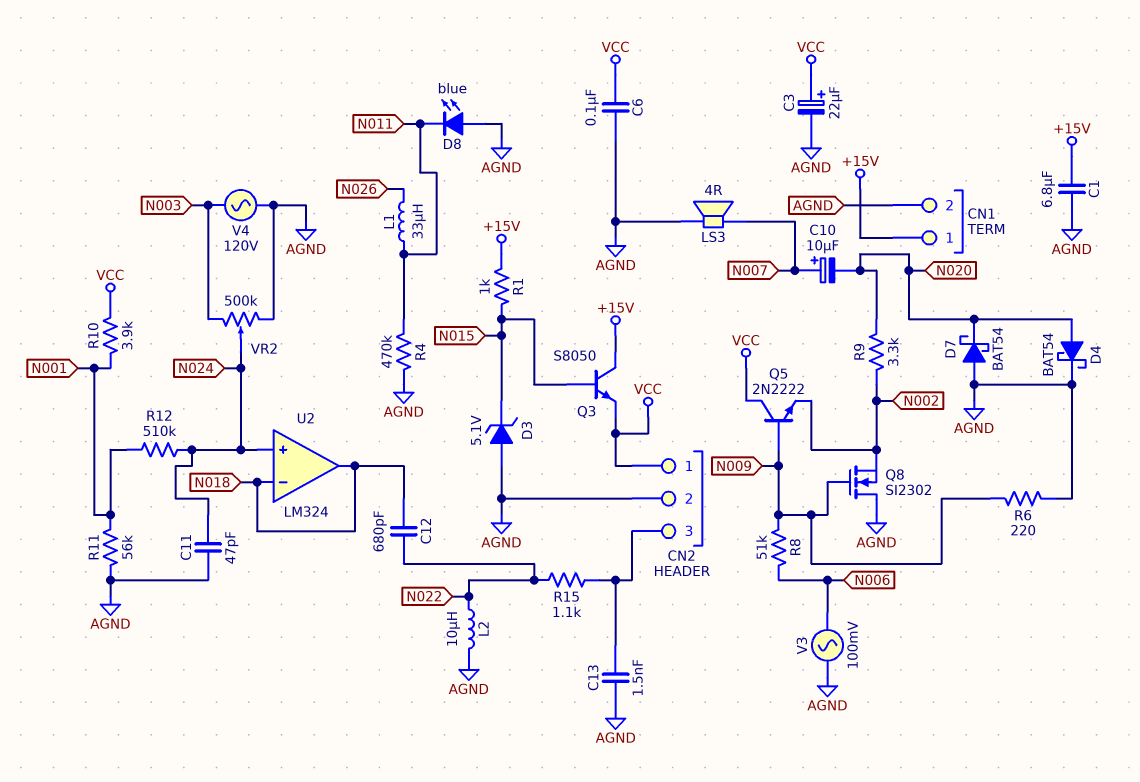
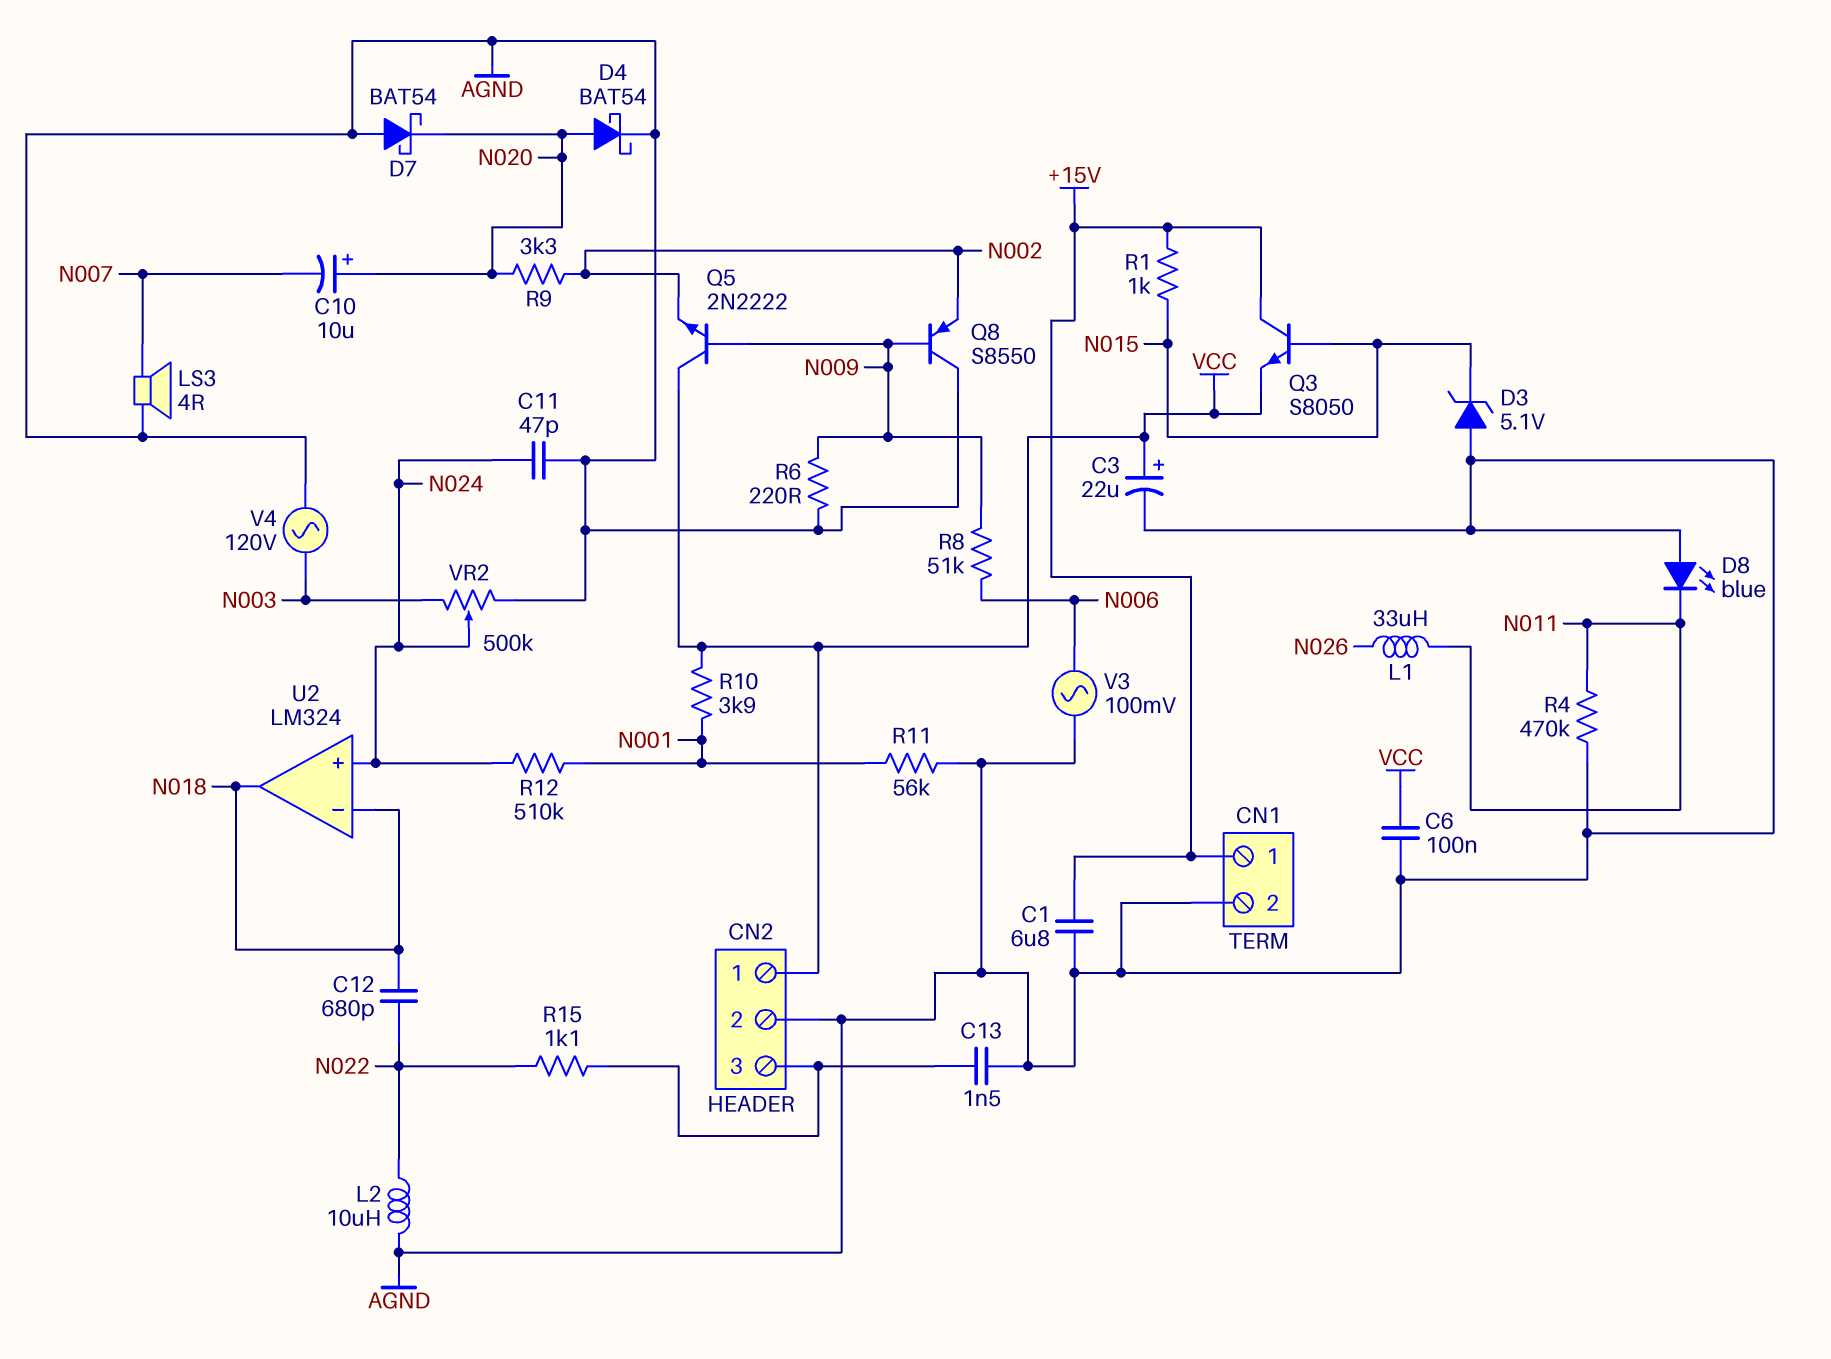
C10: 10uF (plus N007, minus N020) -> 10uF (plus N020, minus N007)
Q8: NMOS SI2302 (G N009, D AGND, S N002) -> PNP S8550 (B N009, C AGND, E N002)

